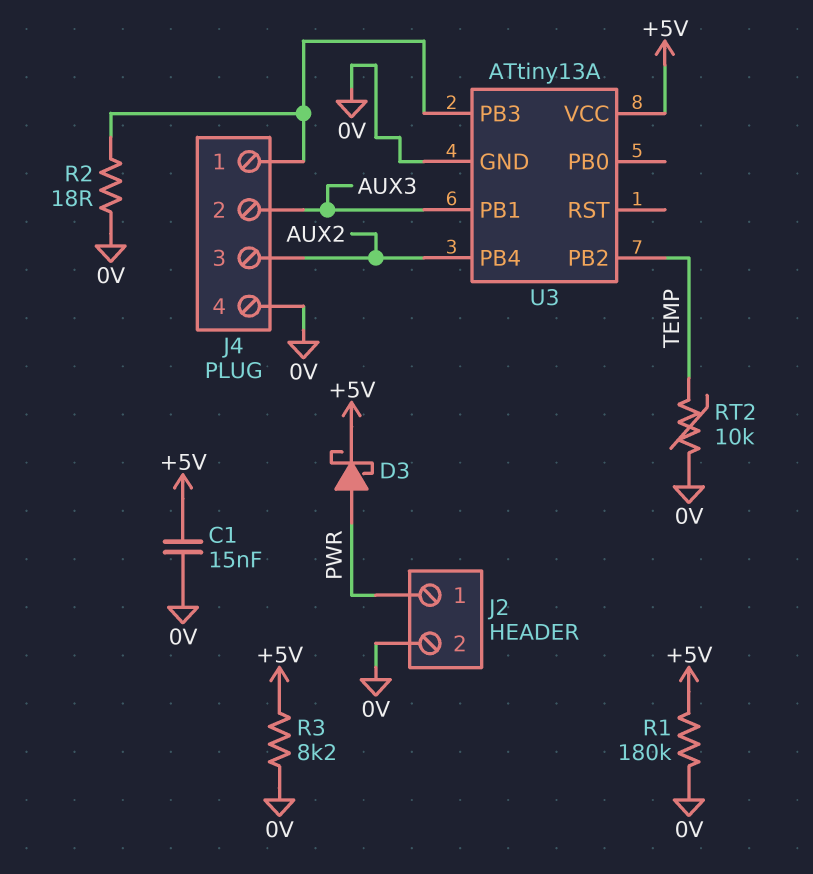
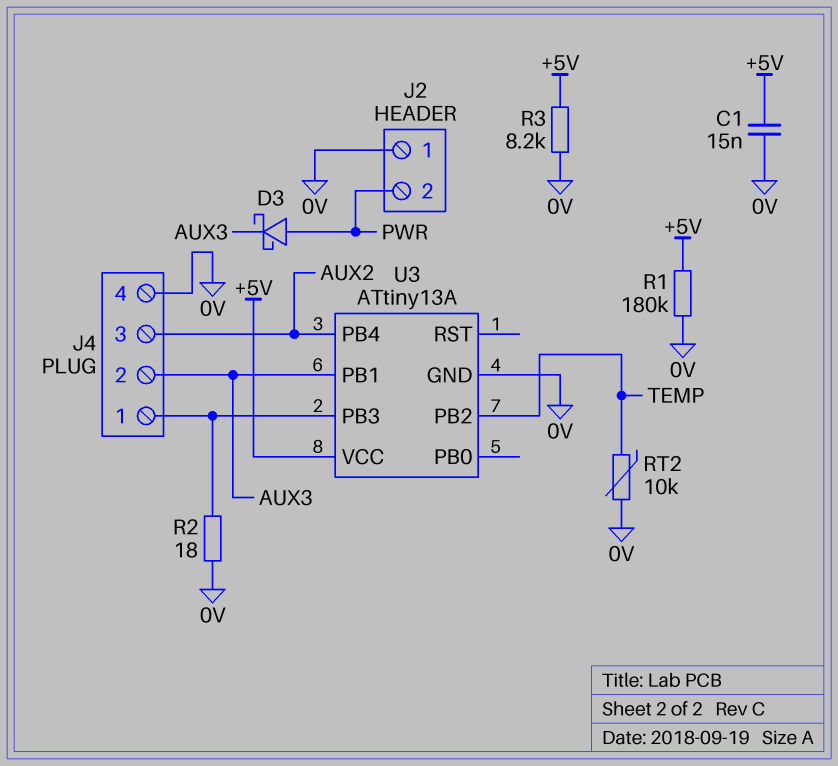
D3: schottky (A PWR, K +5V) -> schottky (A PWR, K AUX3)
J2 pin 1: PWR -> 0V
J2 pin 2: 0V -> PWR

